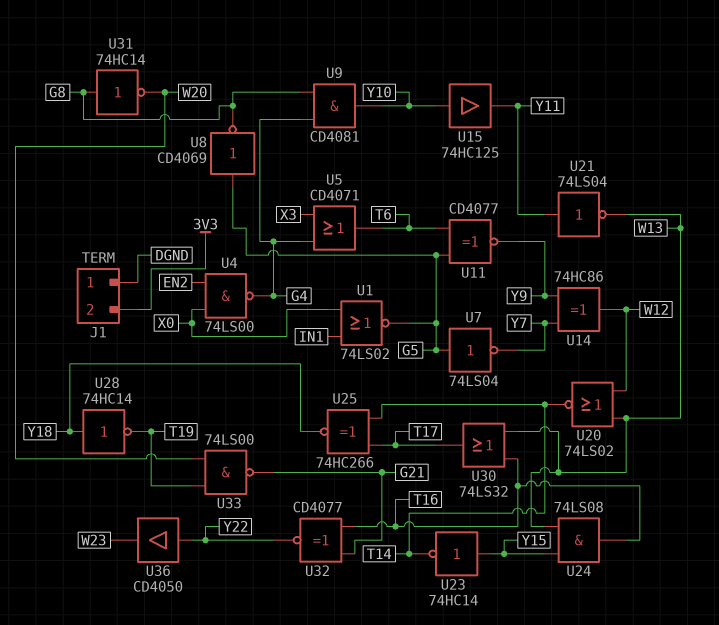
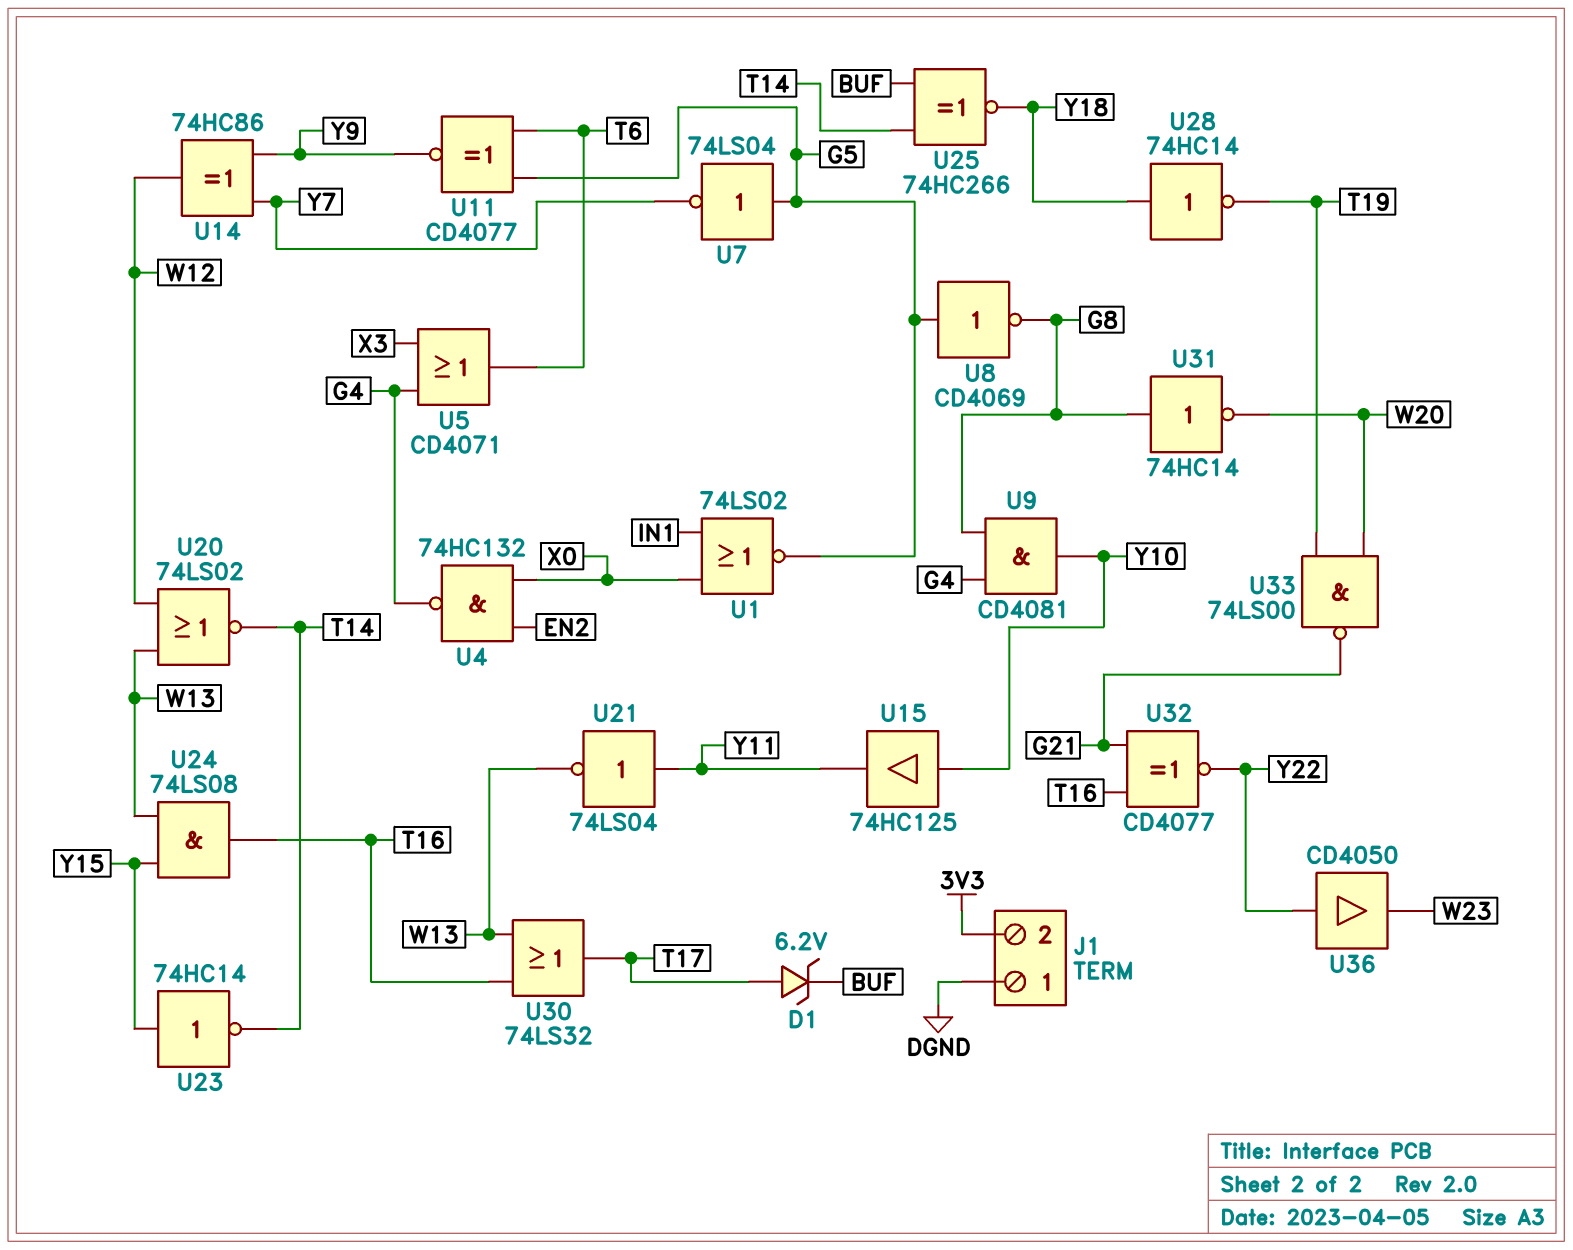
D1: none -> zener 6.2V (A T17, K BUF)
U4: NAND 74LS00 (in EN2, in X0, out G4) -> NAND 74HC132 (in EN2, in X0, out G4)
U25: XNOR 74HC266 (in T14, in T17, out Y18) -> XNOR 74HC266 (in BUF, in T14, out Y18)

